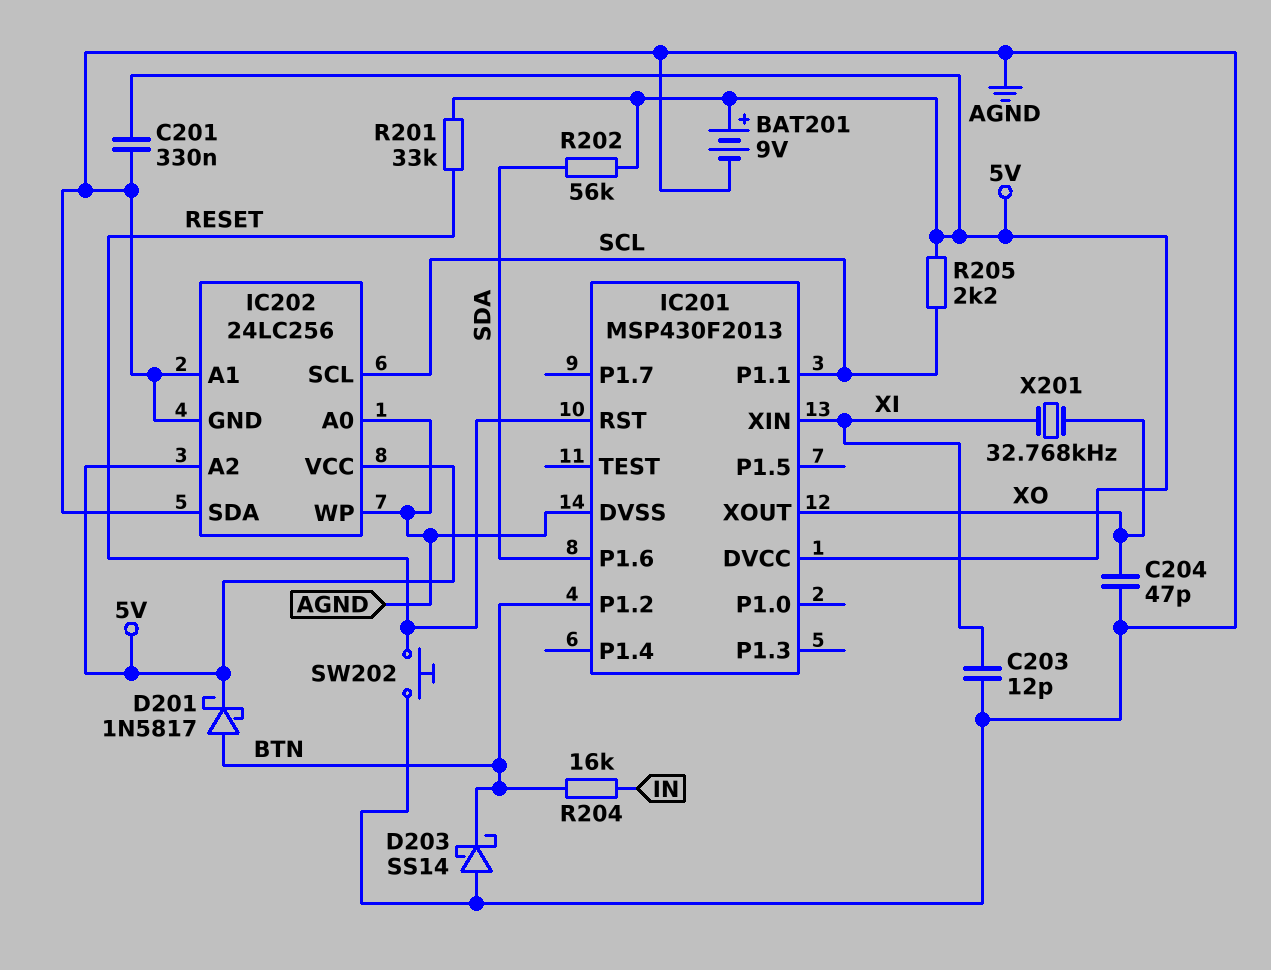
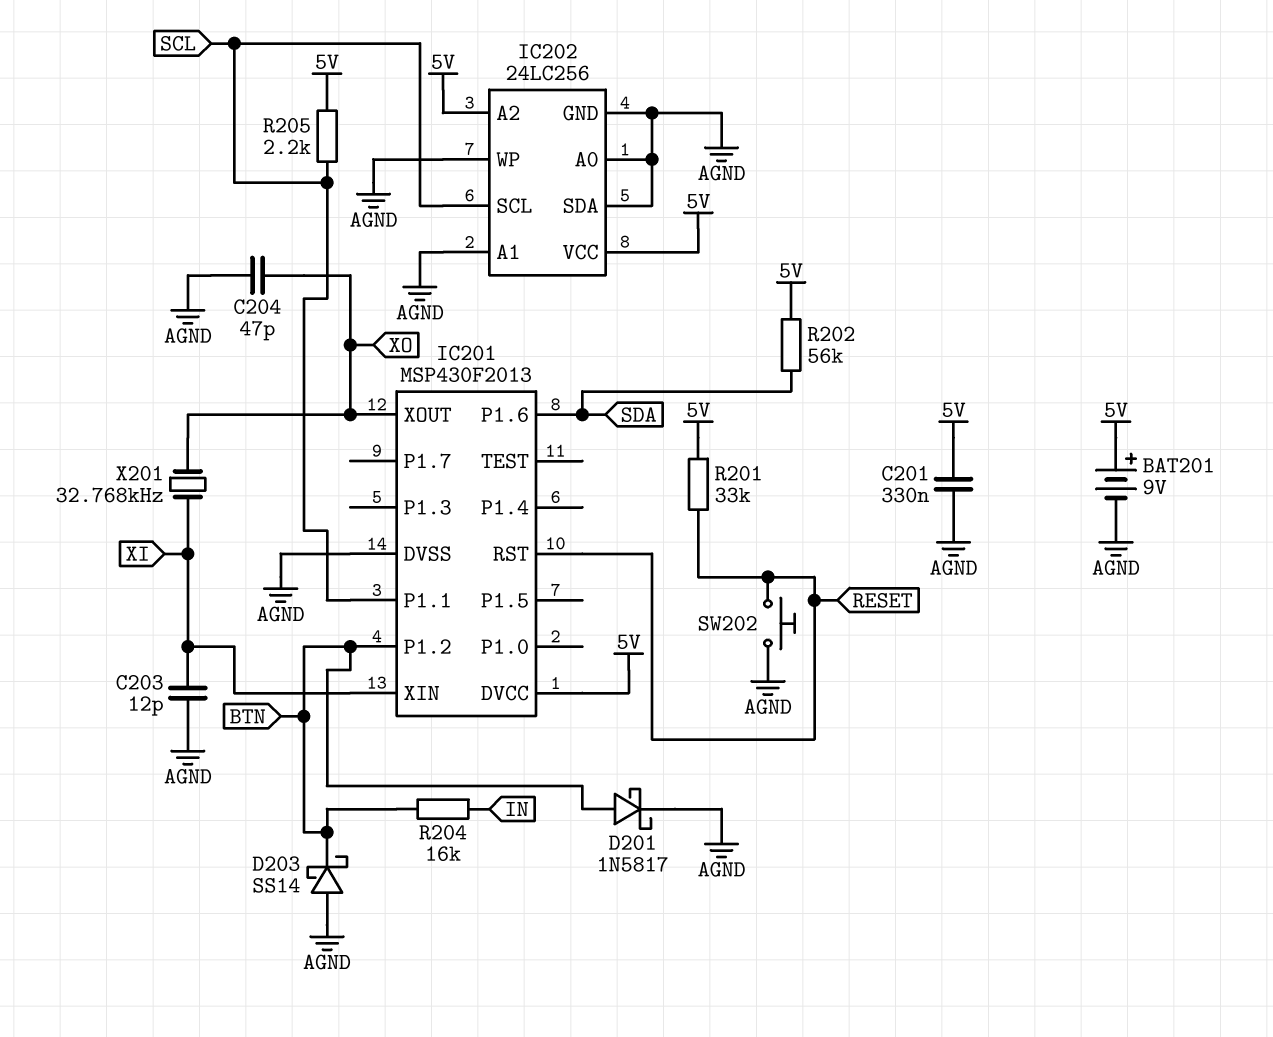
D201: schottky 1N5817 (A BTN, K 5V) -> schottky 1N5817 (A BTN, K AGND)

